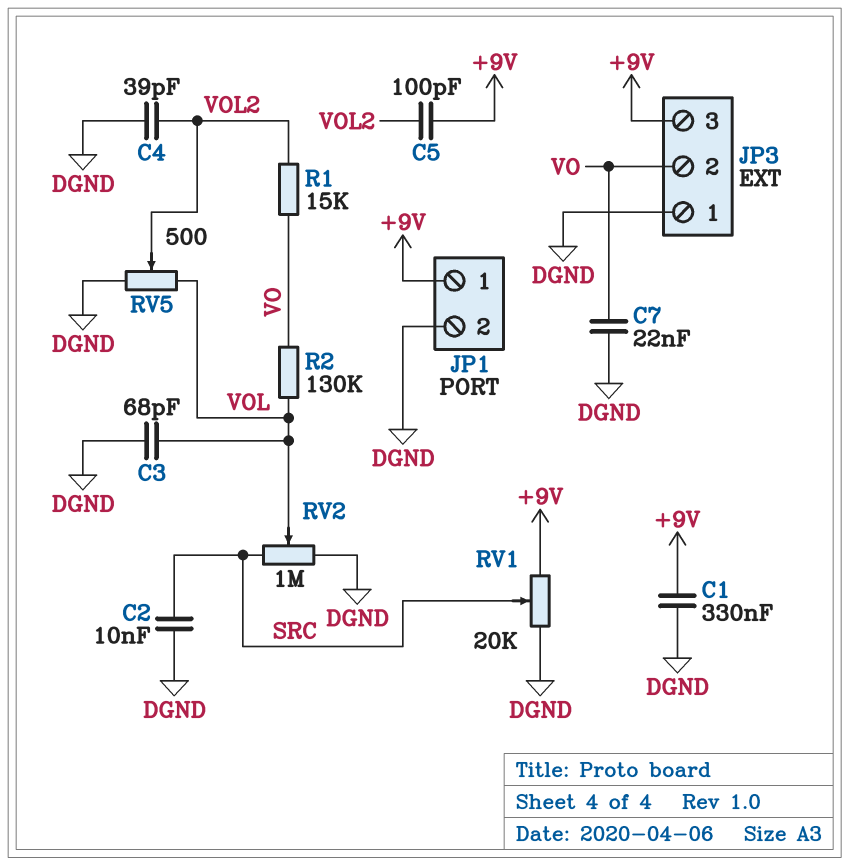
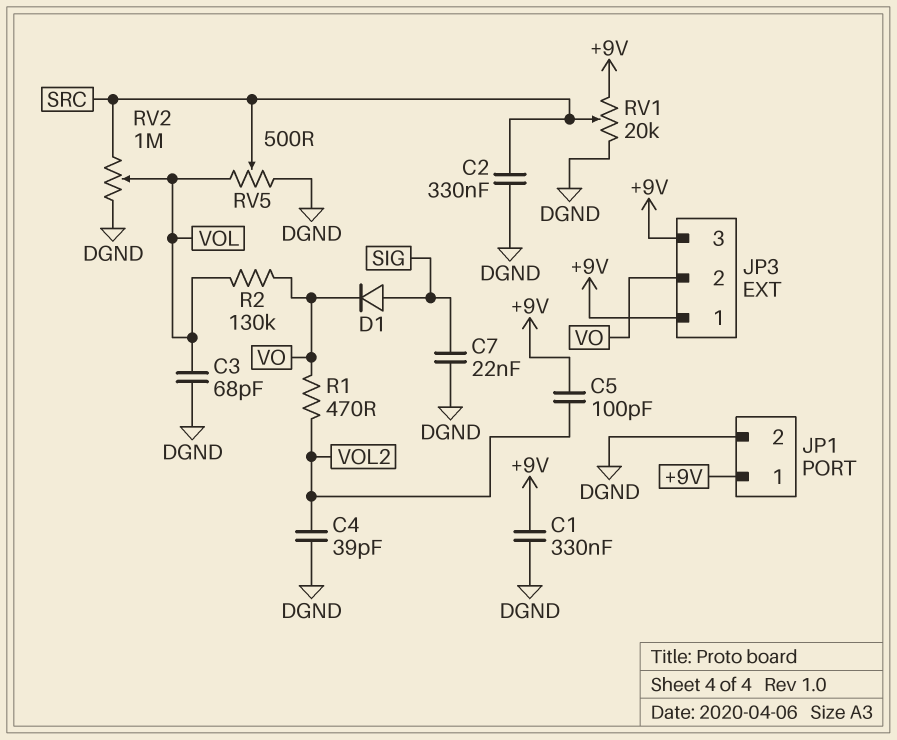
C2: 10nF (DGND, SRC) -> 330nF (DGND, SRC)
C7: 22nF (DGND, VO) -> 22nF (DGND, SIG)
D1: none -> diode (A SIG, K VO)
JP3 pin 1: DGND -> +9V
R1: 15k (VO, VOL2) -> 470 (VO, VOL2)
RV5: 500 (DGND, VOL, wiper VOL2) -> 500 (DGND, VOL, wiper SRC)

